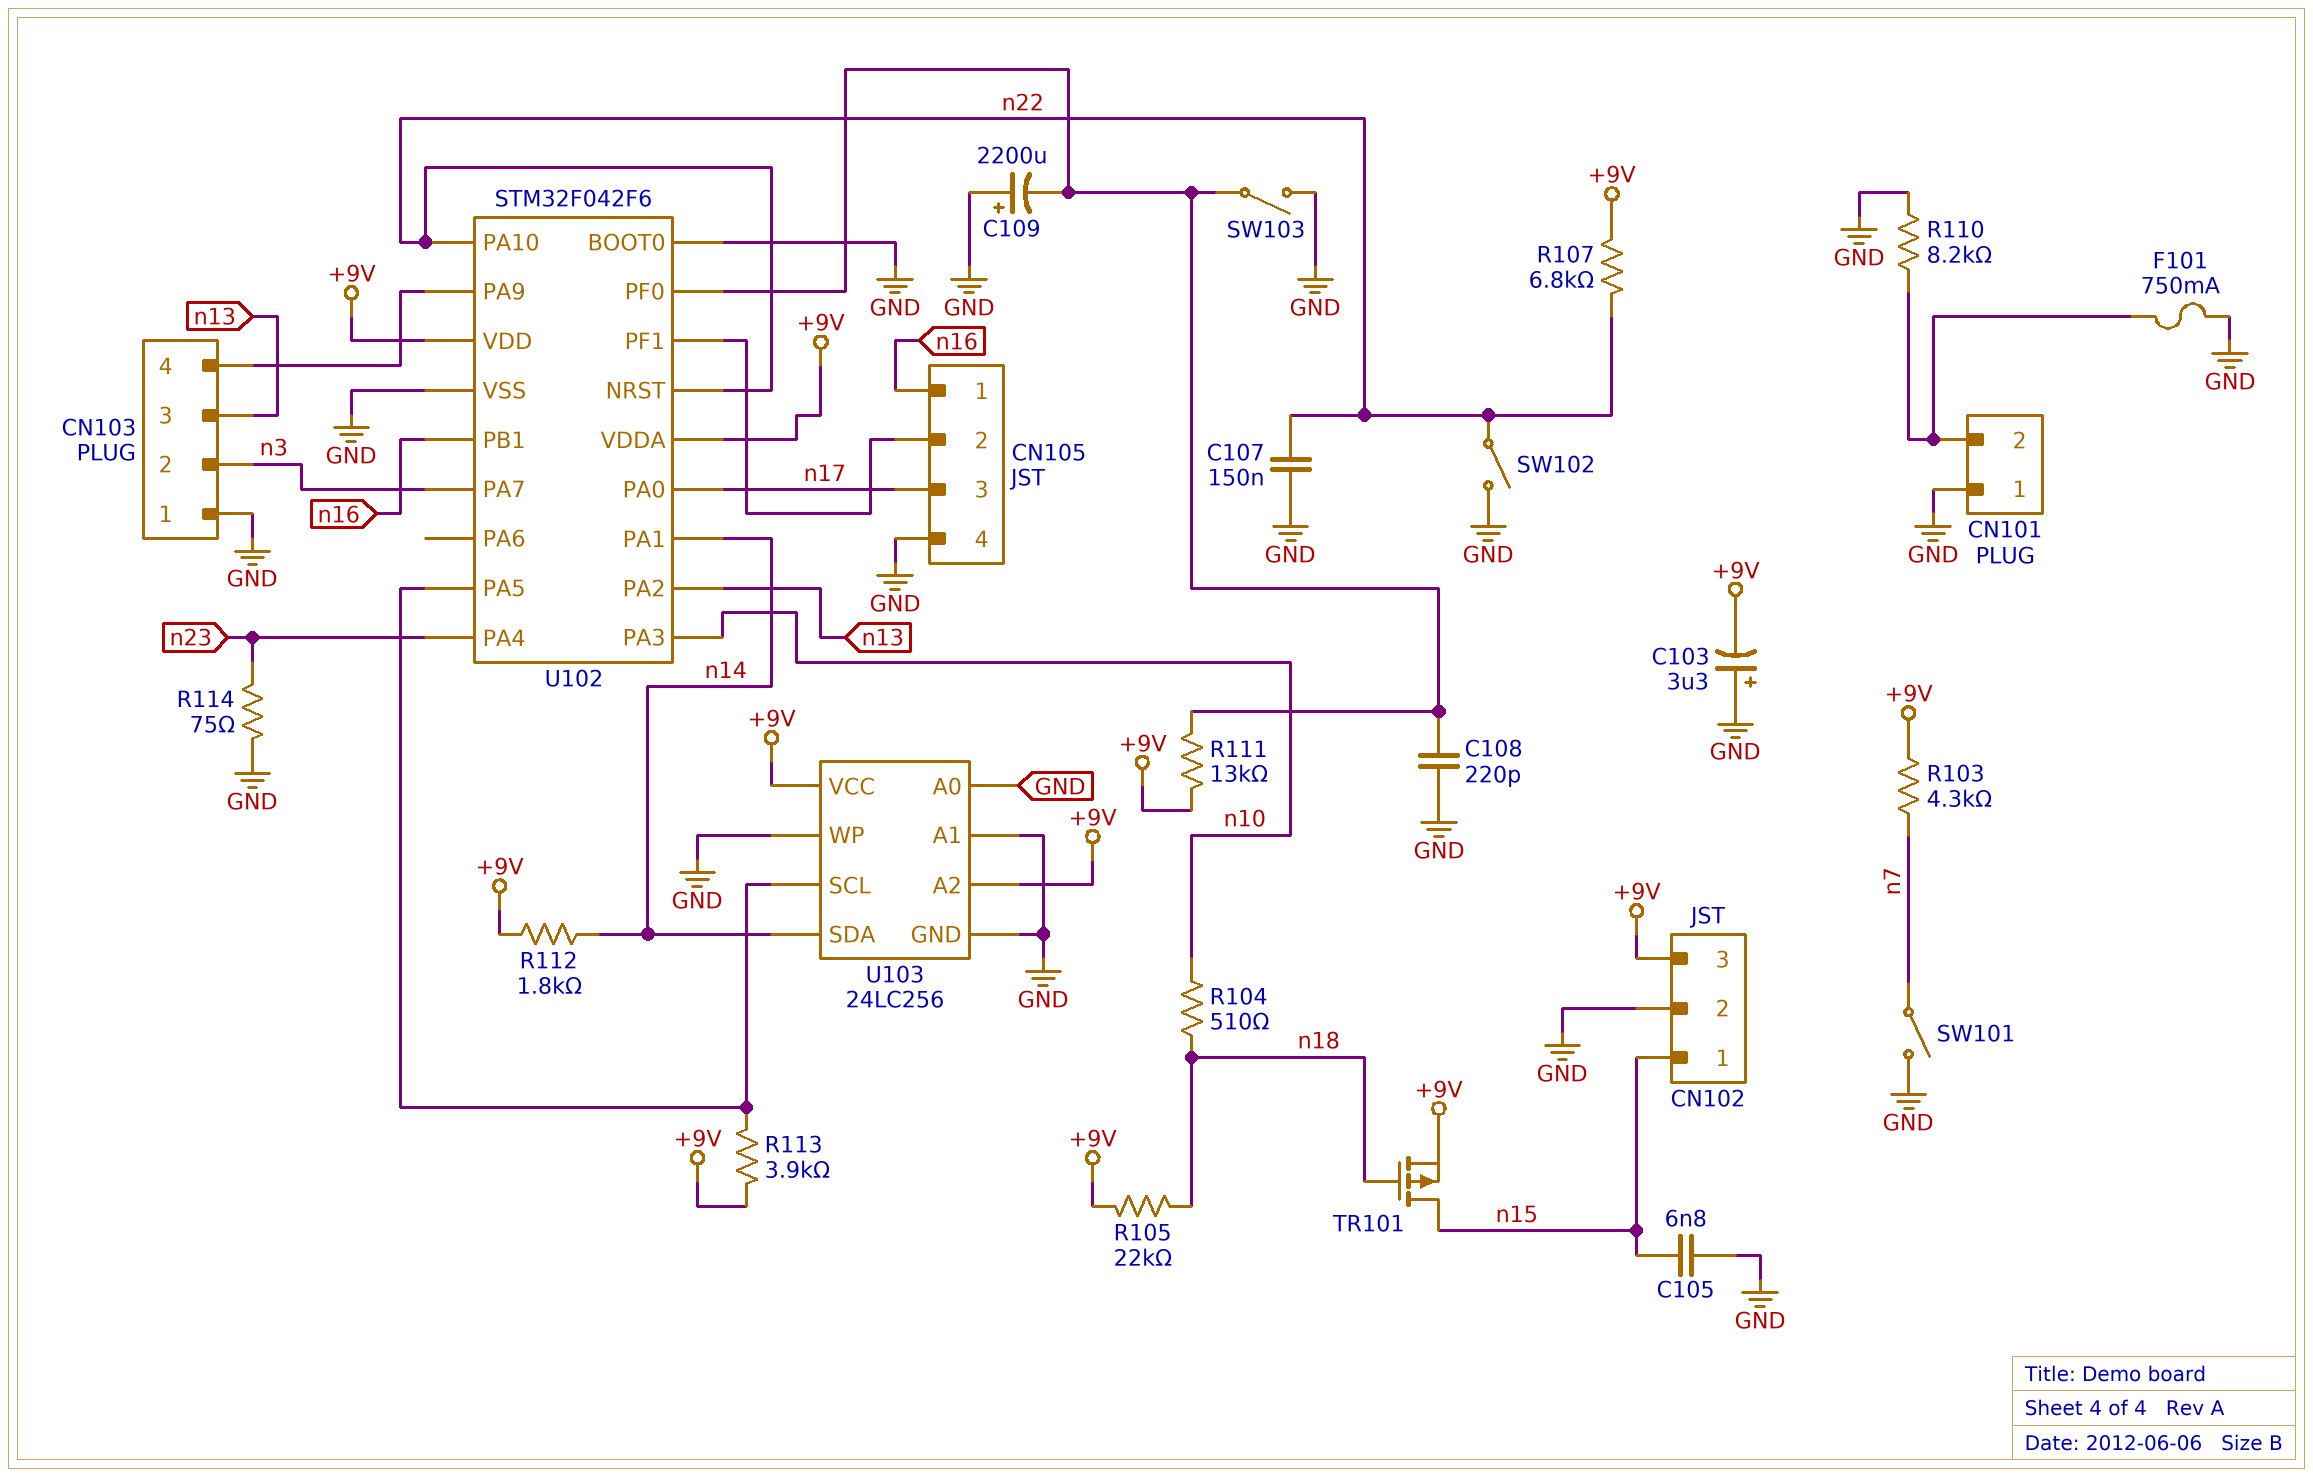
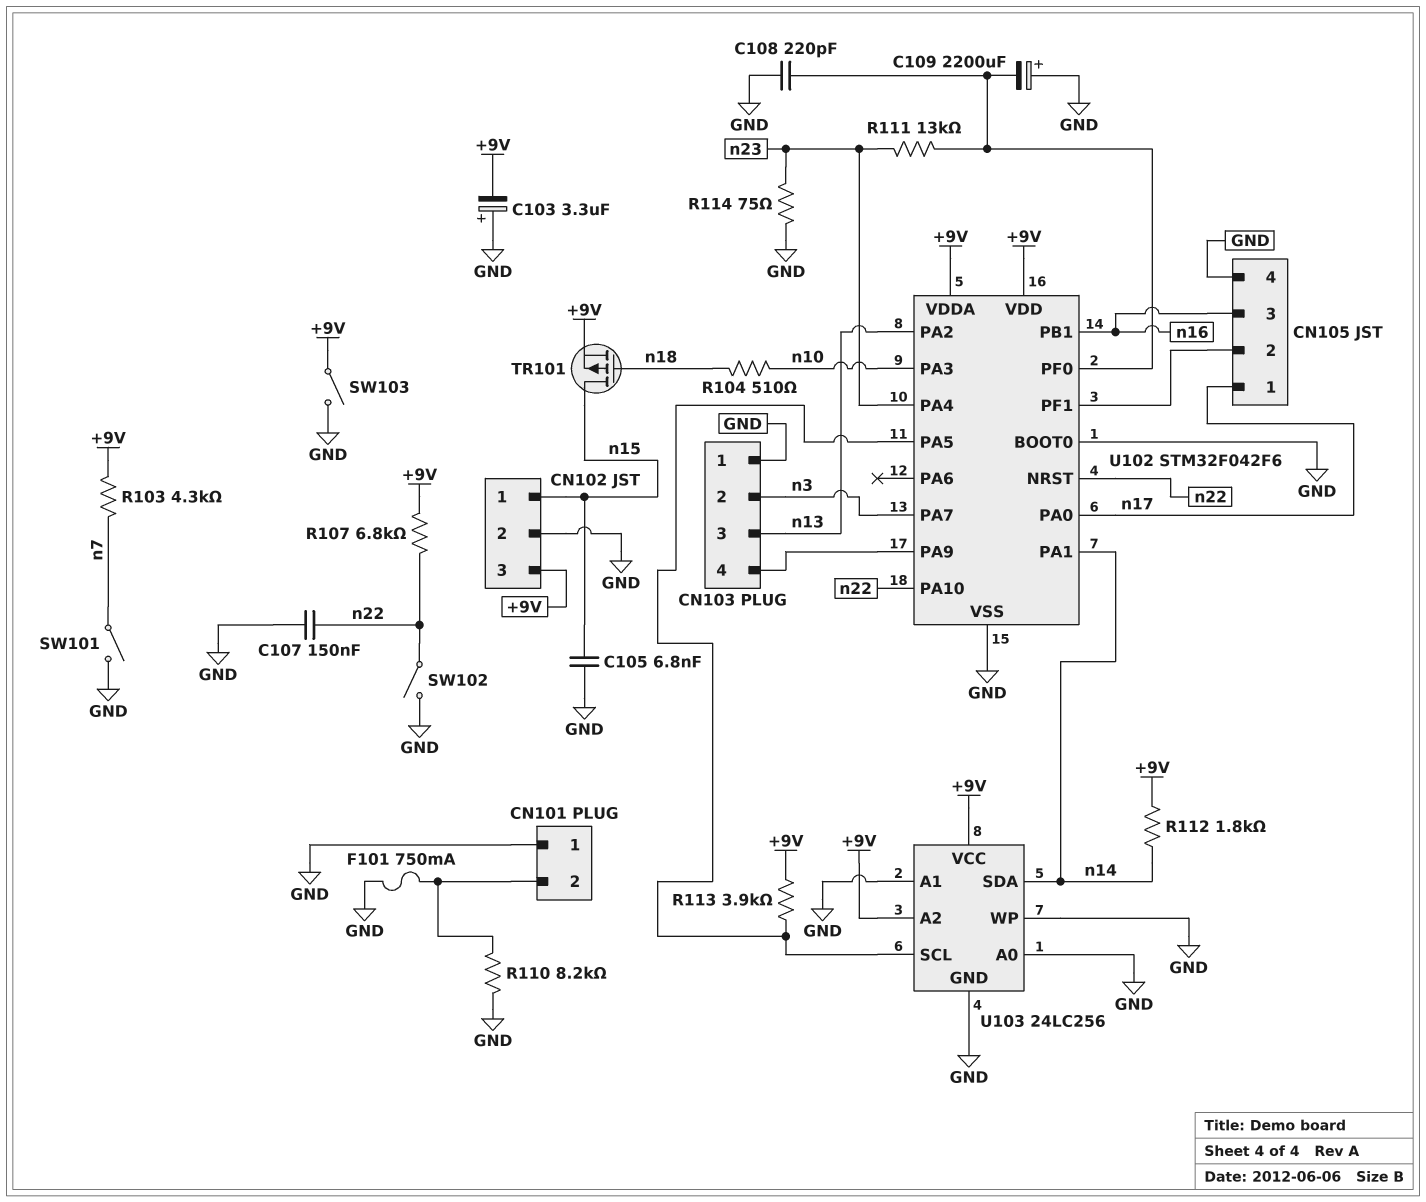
CN105 pin 1: n16 -> n17
CN105 pin 3: n17 -> n16
R105: 22k (+9V, n18) -> none
R111: 13k (+9V, U102/PF0) -> 13k (U102/PF0, n23)
SW103: switch (GND, U102/PF0) -> switch (+9V, GND)

